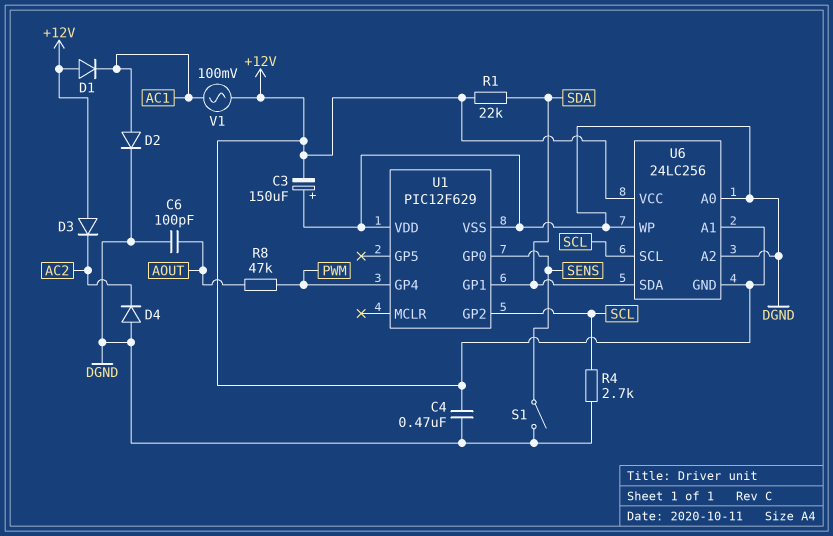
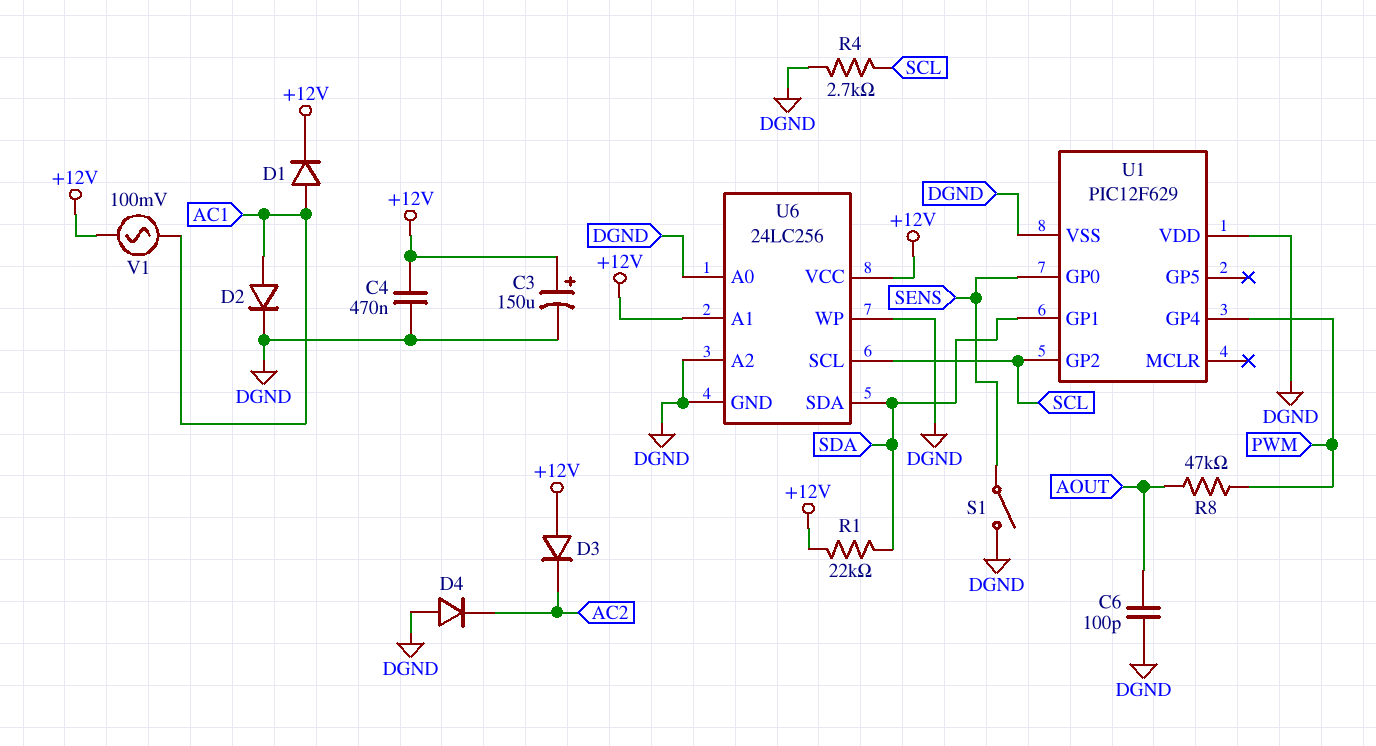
C3: 150uF (plus DGND, minus +12V) -> 150uF (plus +12V, minus DGND)
D1: diode (A +12V, K AC1) -> diode (A AC1, K +12V)
U6 pin GND: +12V -> DGND

